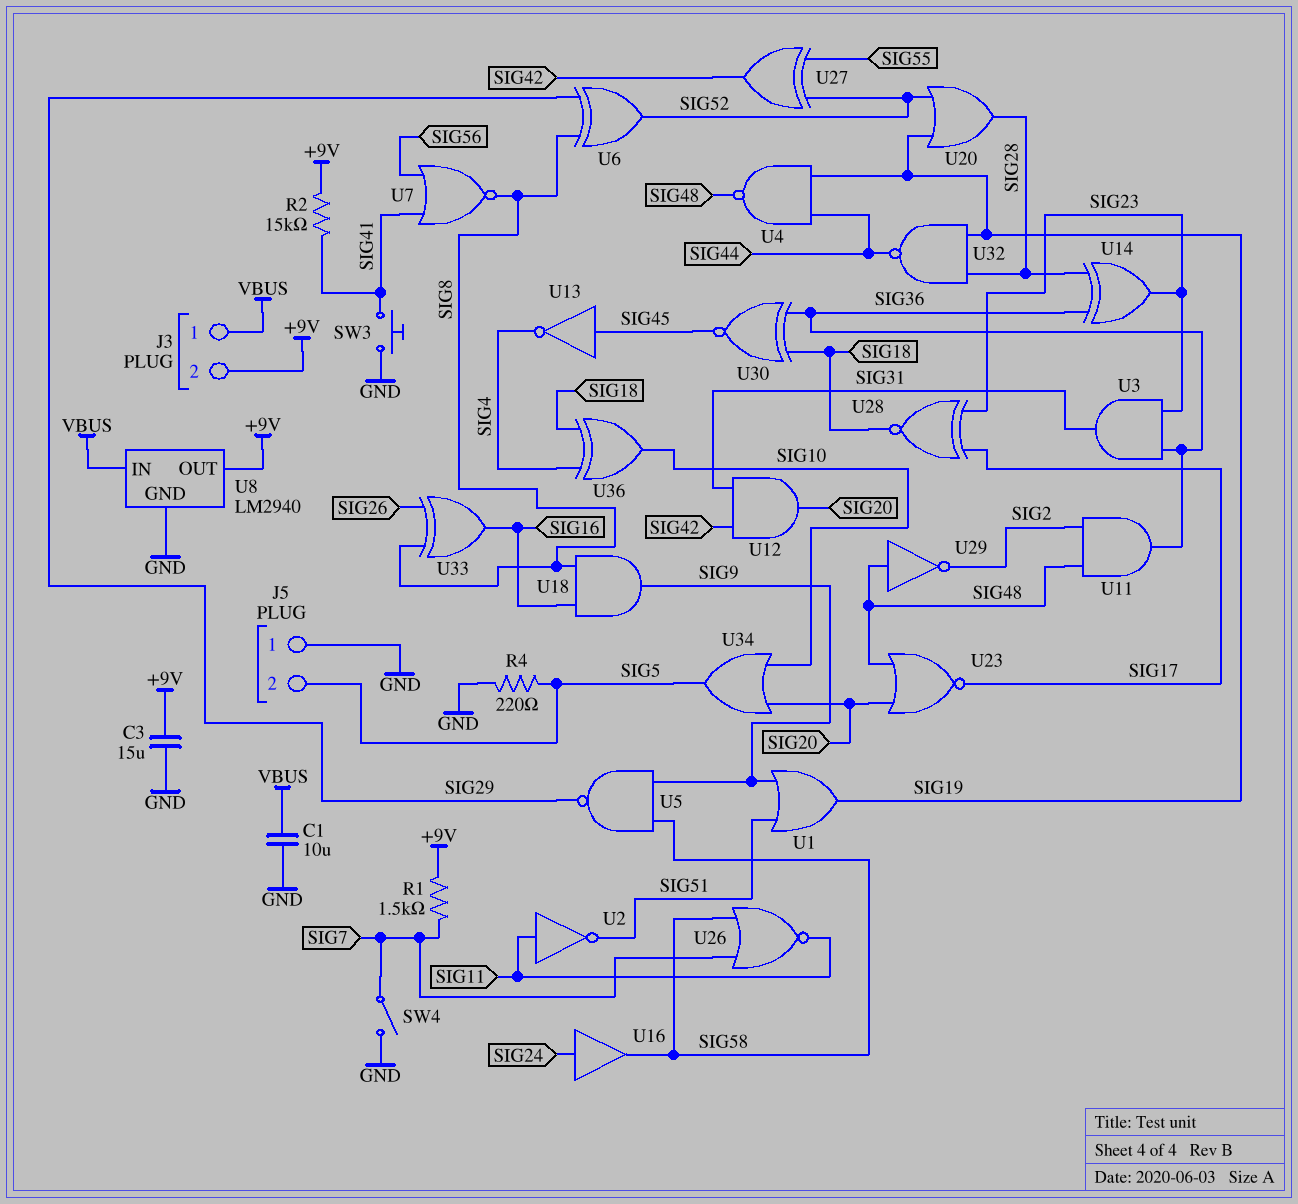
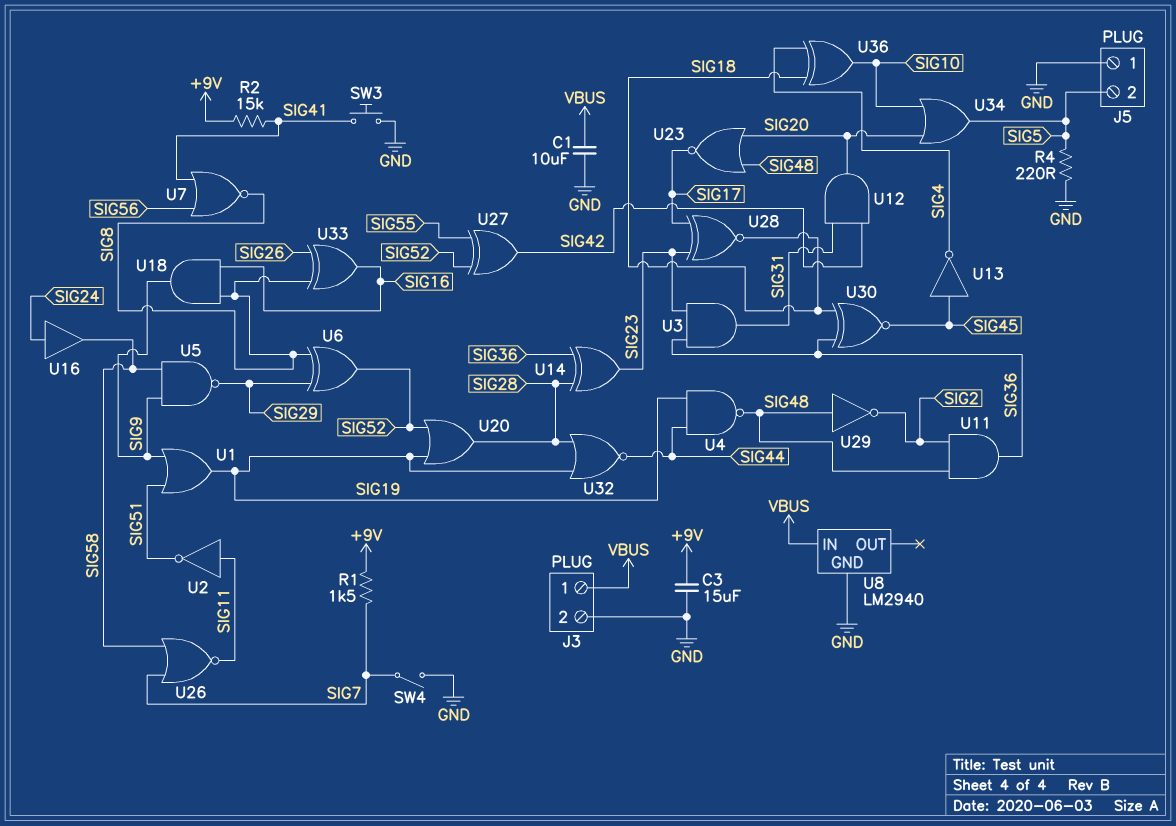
J3 pin 2: +9V -> GND
U8 pin OUT: +9V -> none
U32: NAND (in SIG19, in SIG28, out SIG44) -> NOR (in SIG19, in SIG28, out SIG44)

